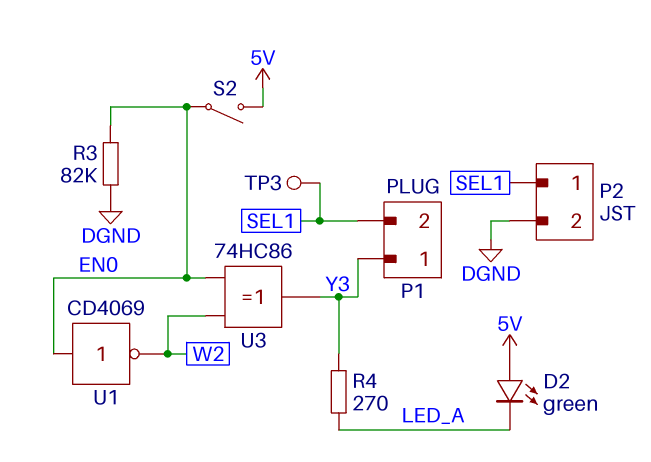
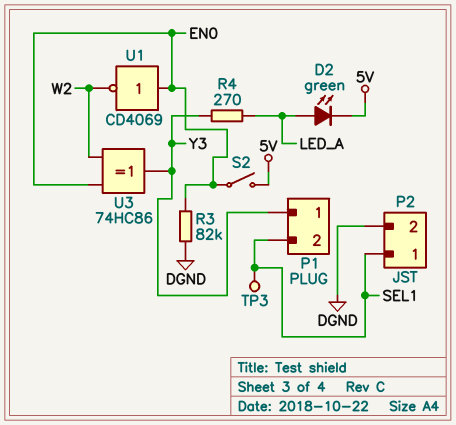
D2: LED green (A 5V, K LED_A) -> LED green (A LED_A, K 5V)

